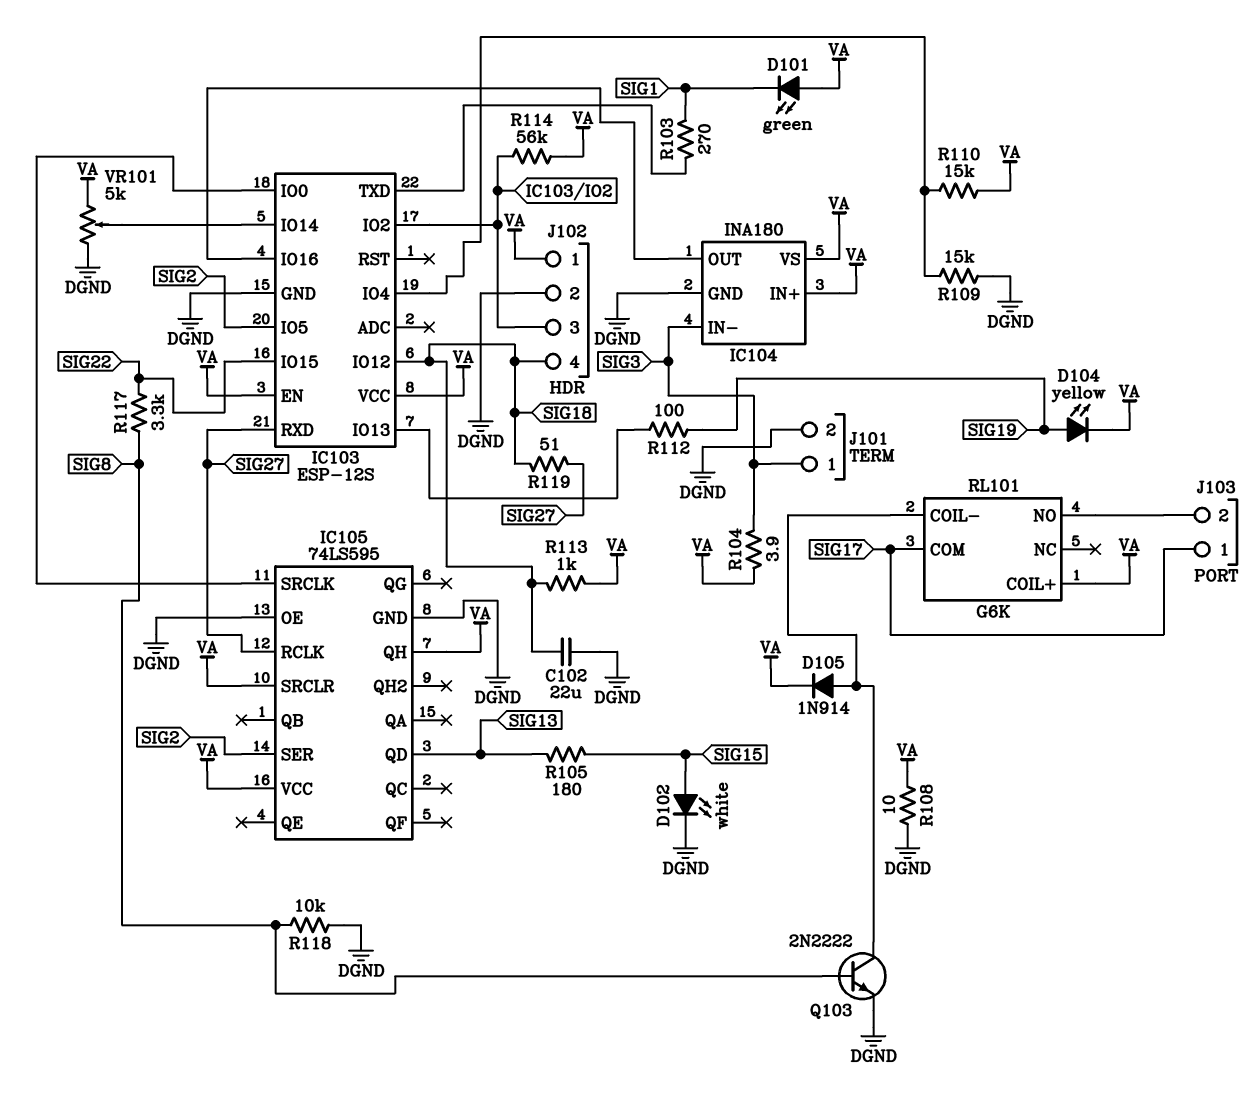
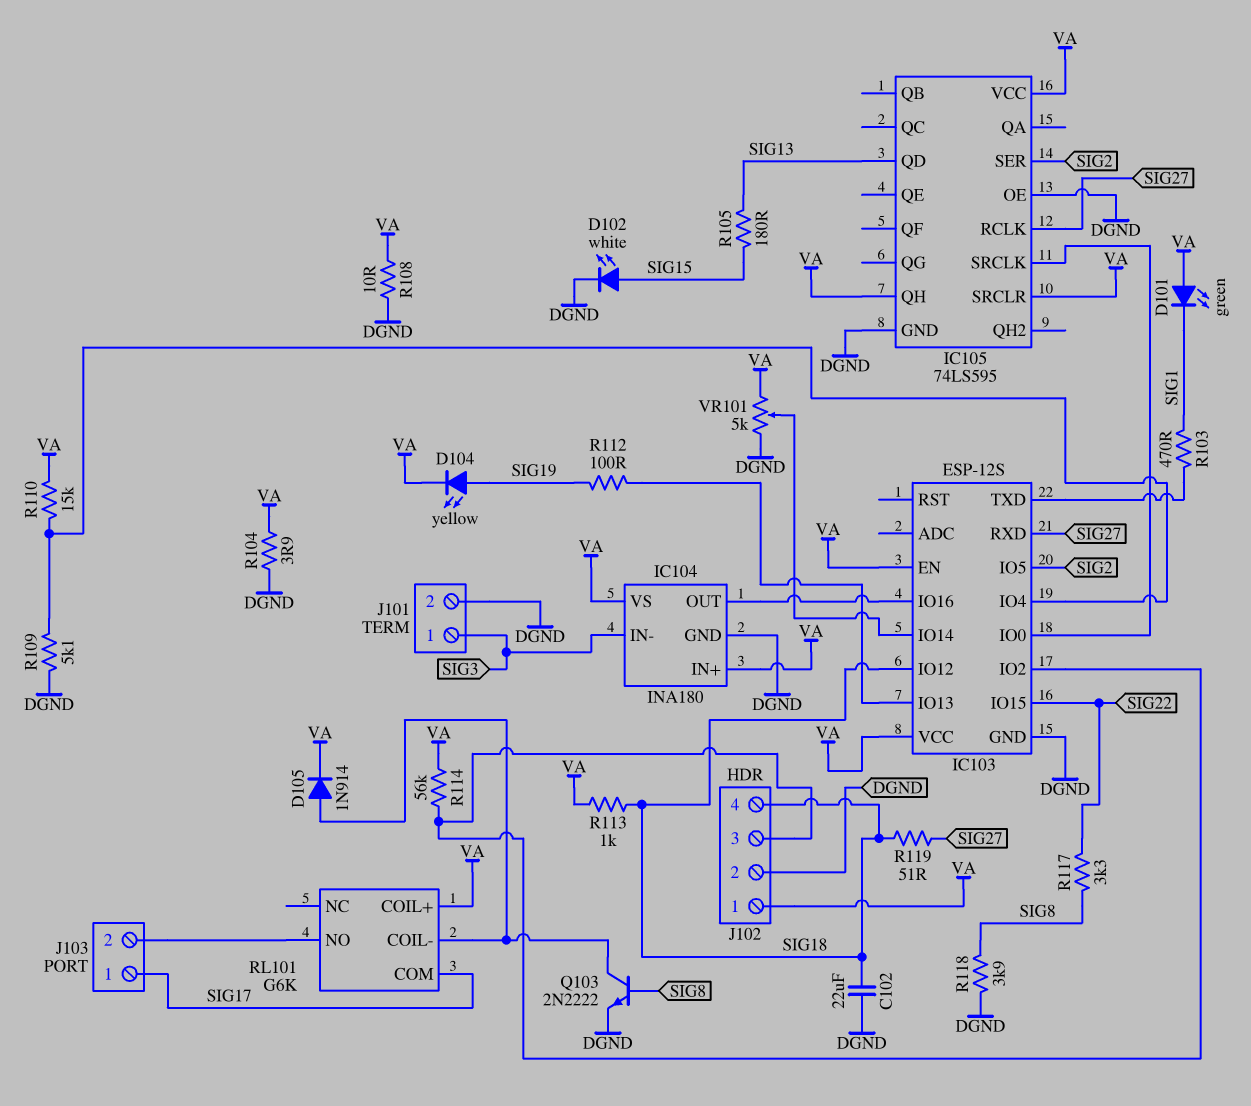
R103: 270 (IC103/TXD, SIG1) -> 470 (IC103/TXD, SIG1)
R104: 3.9 (SIG3, VA) -> 3.9 (DGND, VA)
R109: 15k (DGND, IC103/IO4) -> 5.1k (DGND, IC103/IO4)
R118: 10k (DGND, SIG8) -> 3.9k (DGND, SIG8)

